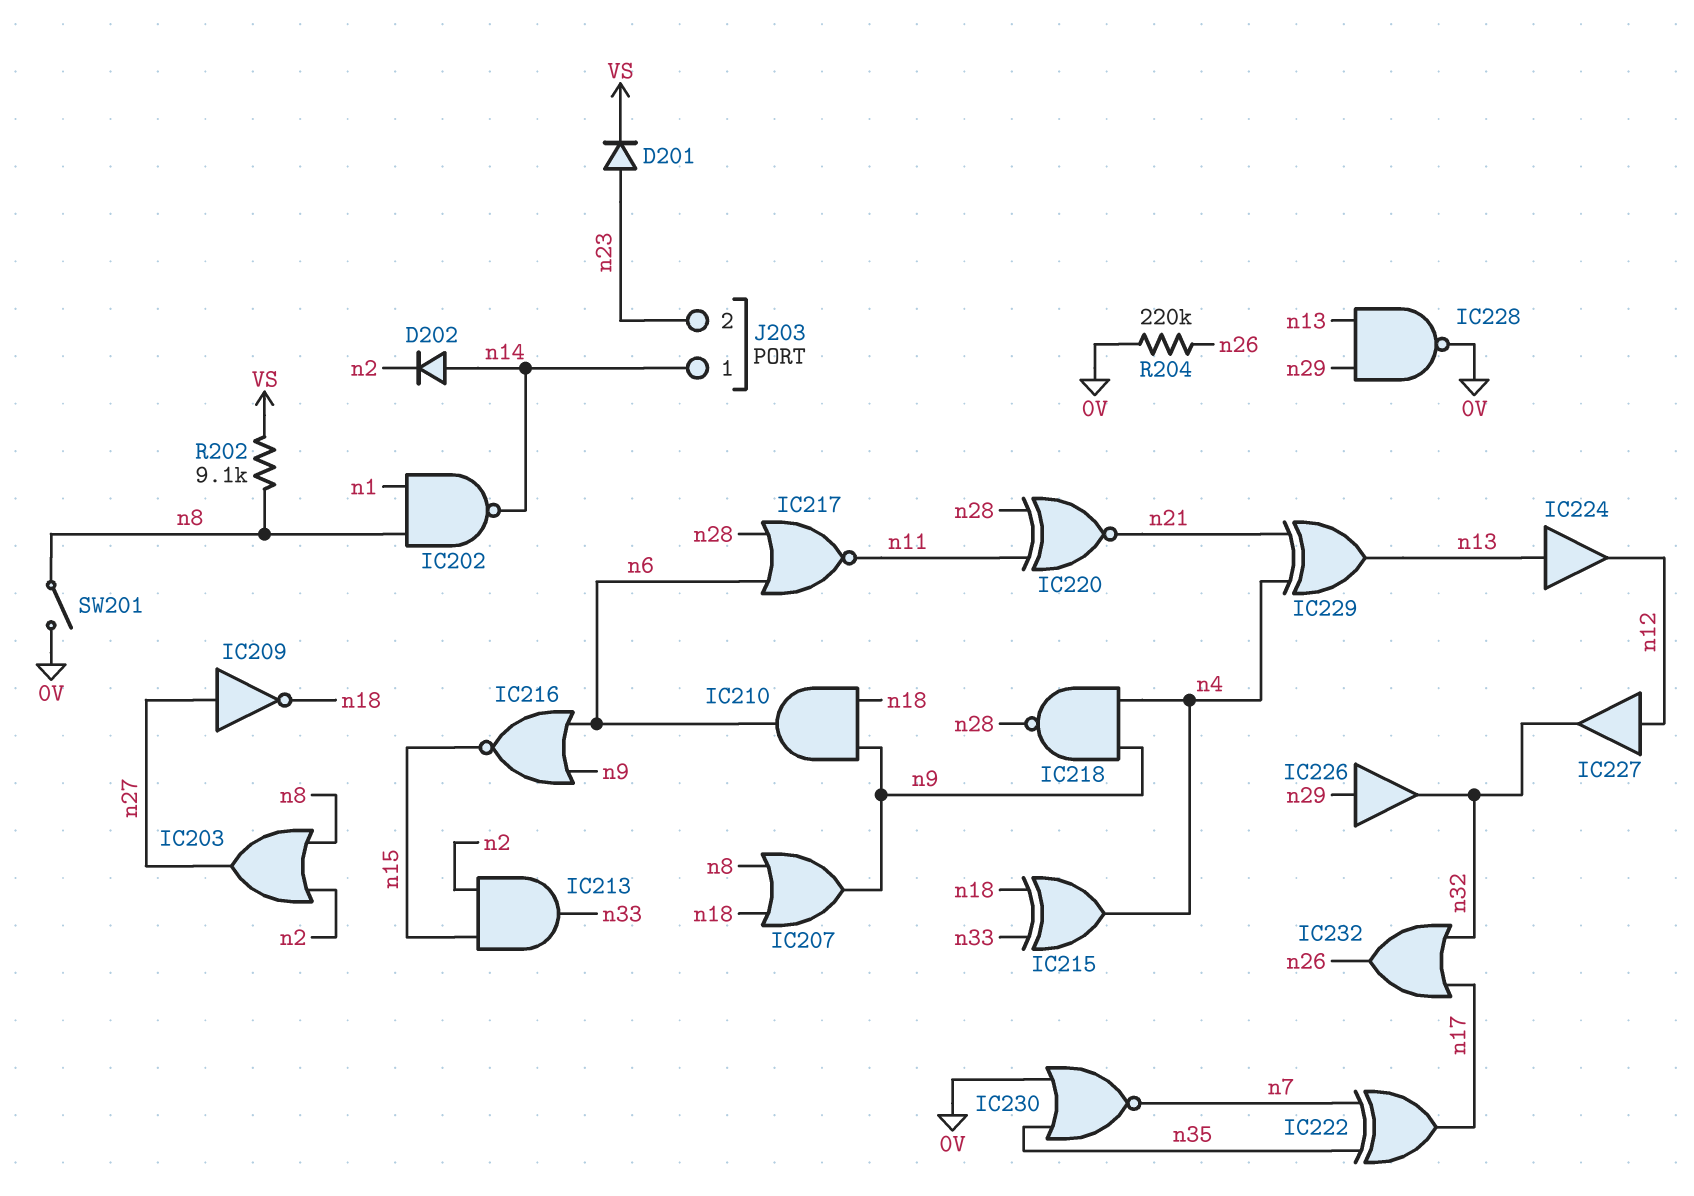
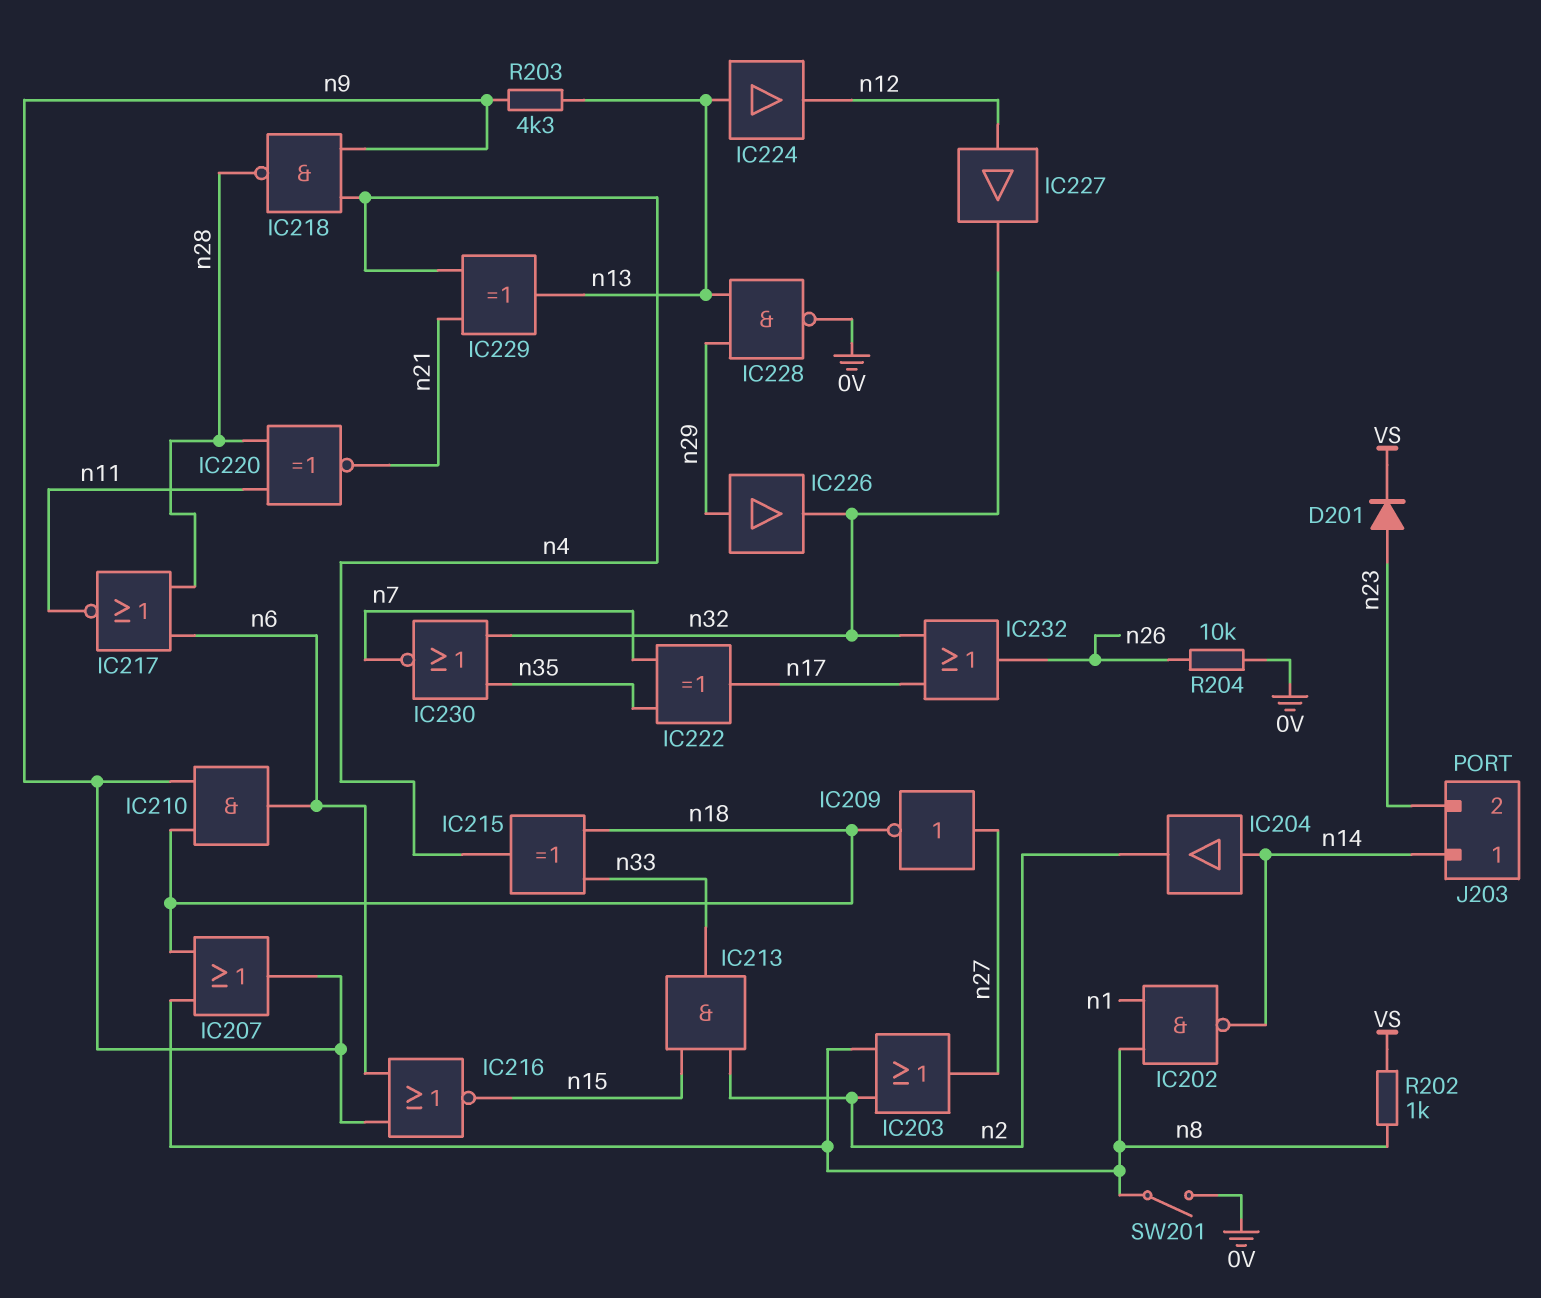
D202: diode (A n14, K n2) -> none
IC204: none -> buffer (in n14, out n2)
IC230: NOR (in 0V, in n35, out n7) -> NOR (in n32, in n35, out n7)
R202: 9.1k (VS, n8) -> 1k (VS, n8)
R203: none -> 4.3k (n9, n13)
R204: 220k (0V, n26) -> 10k (0V, n26)

